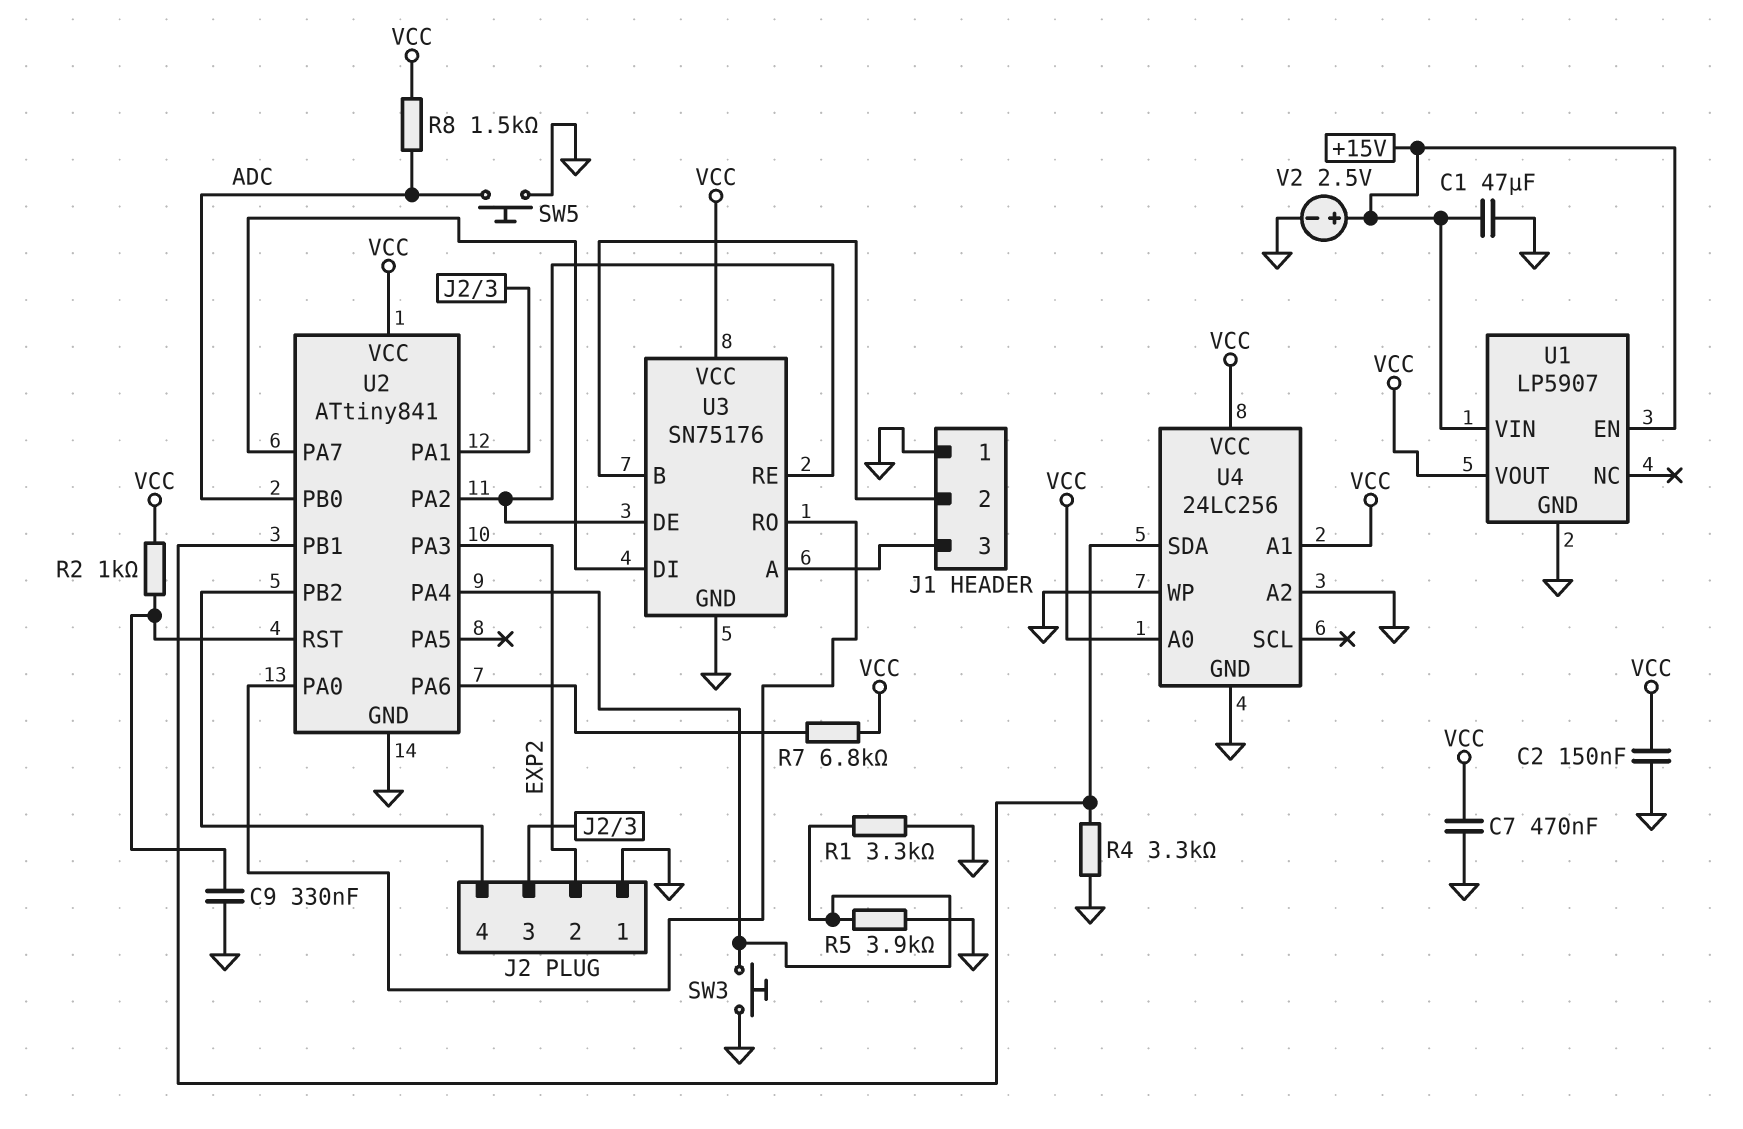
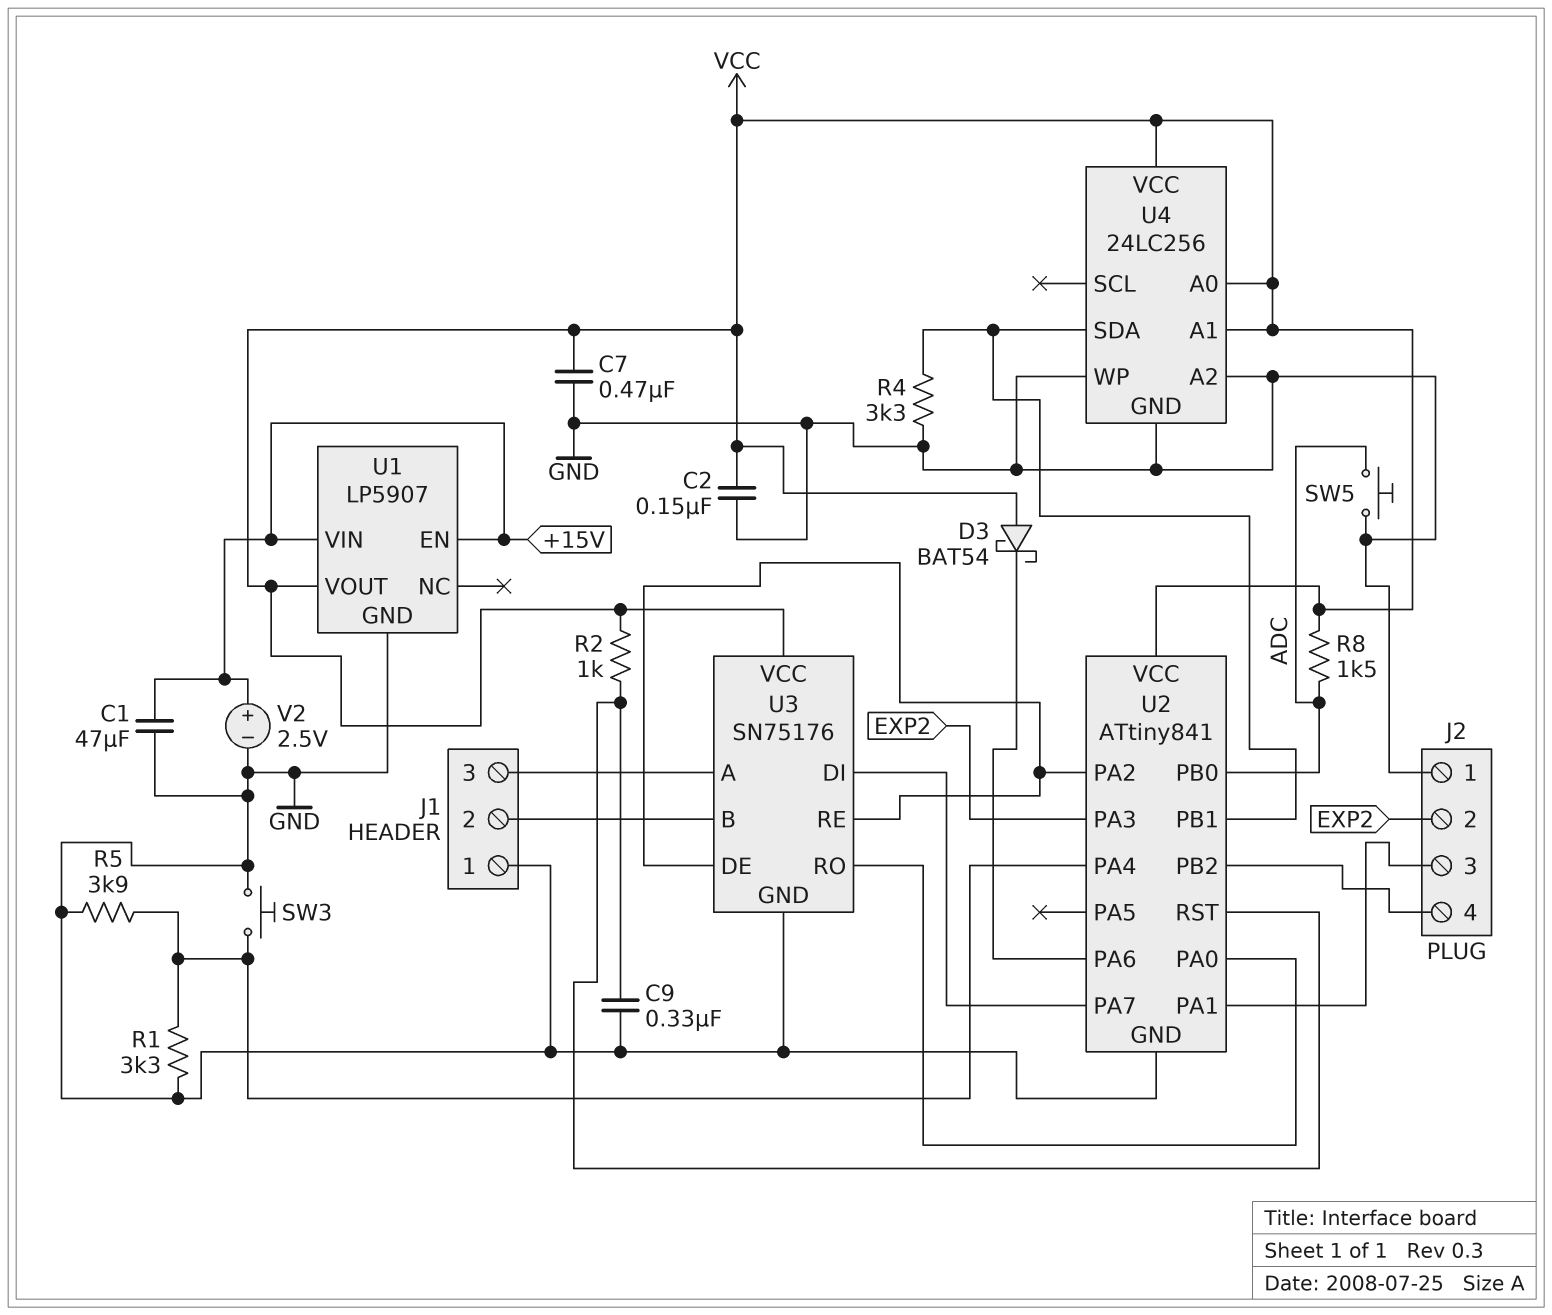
D3: none -> schottky BAT54 (A VCC, K U2/PA6)
R7: 6.8k (U2/PA6, VCC) -> none

